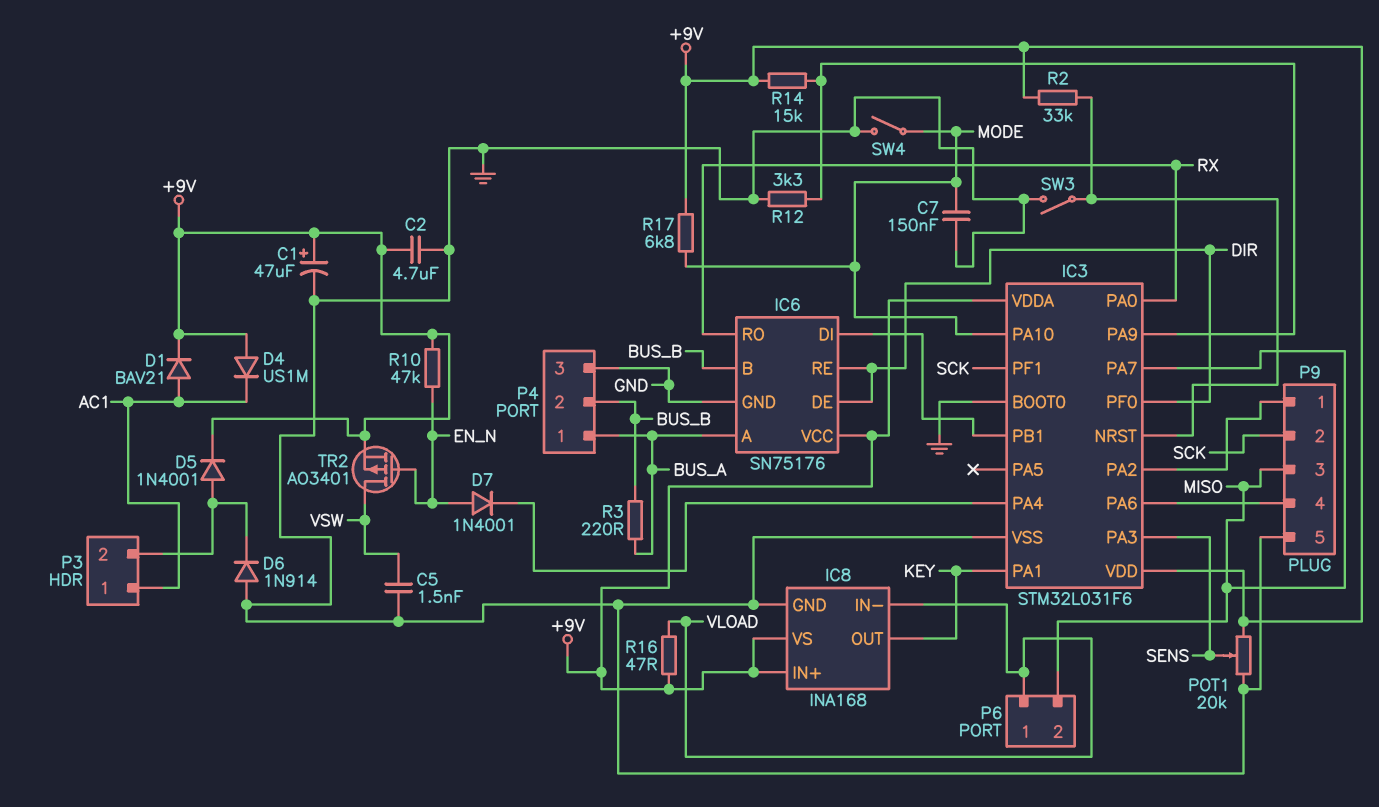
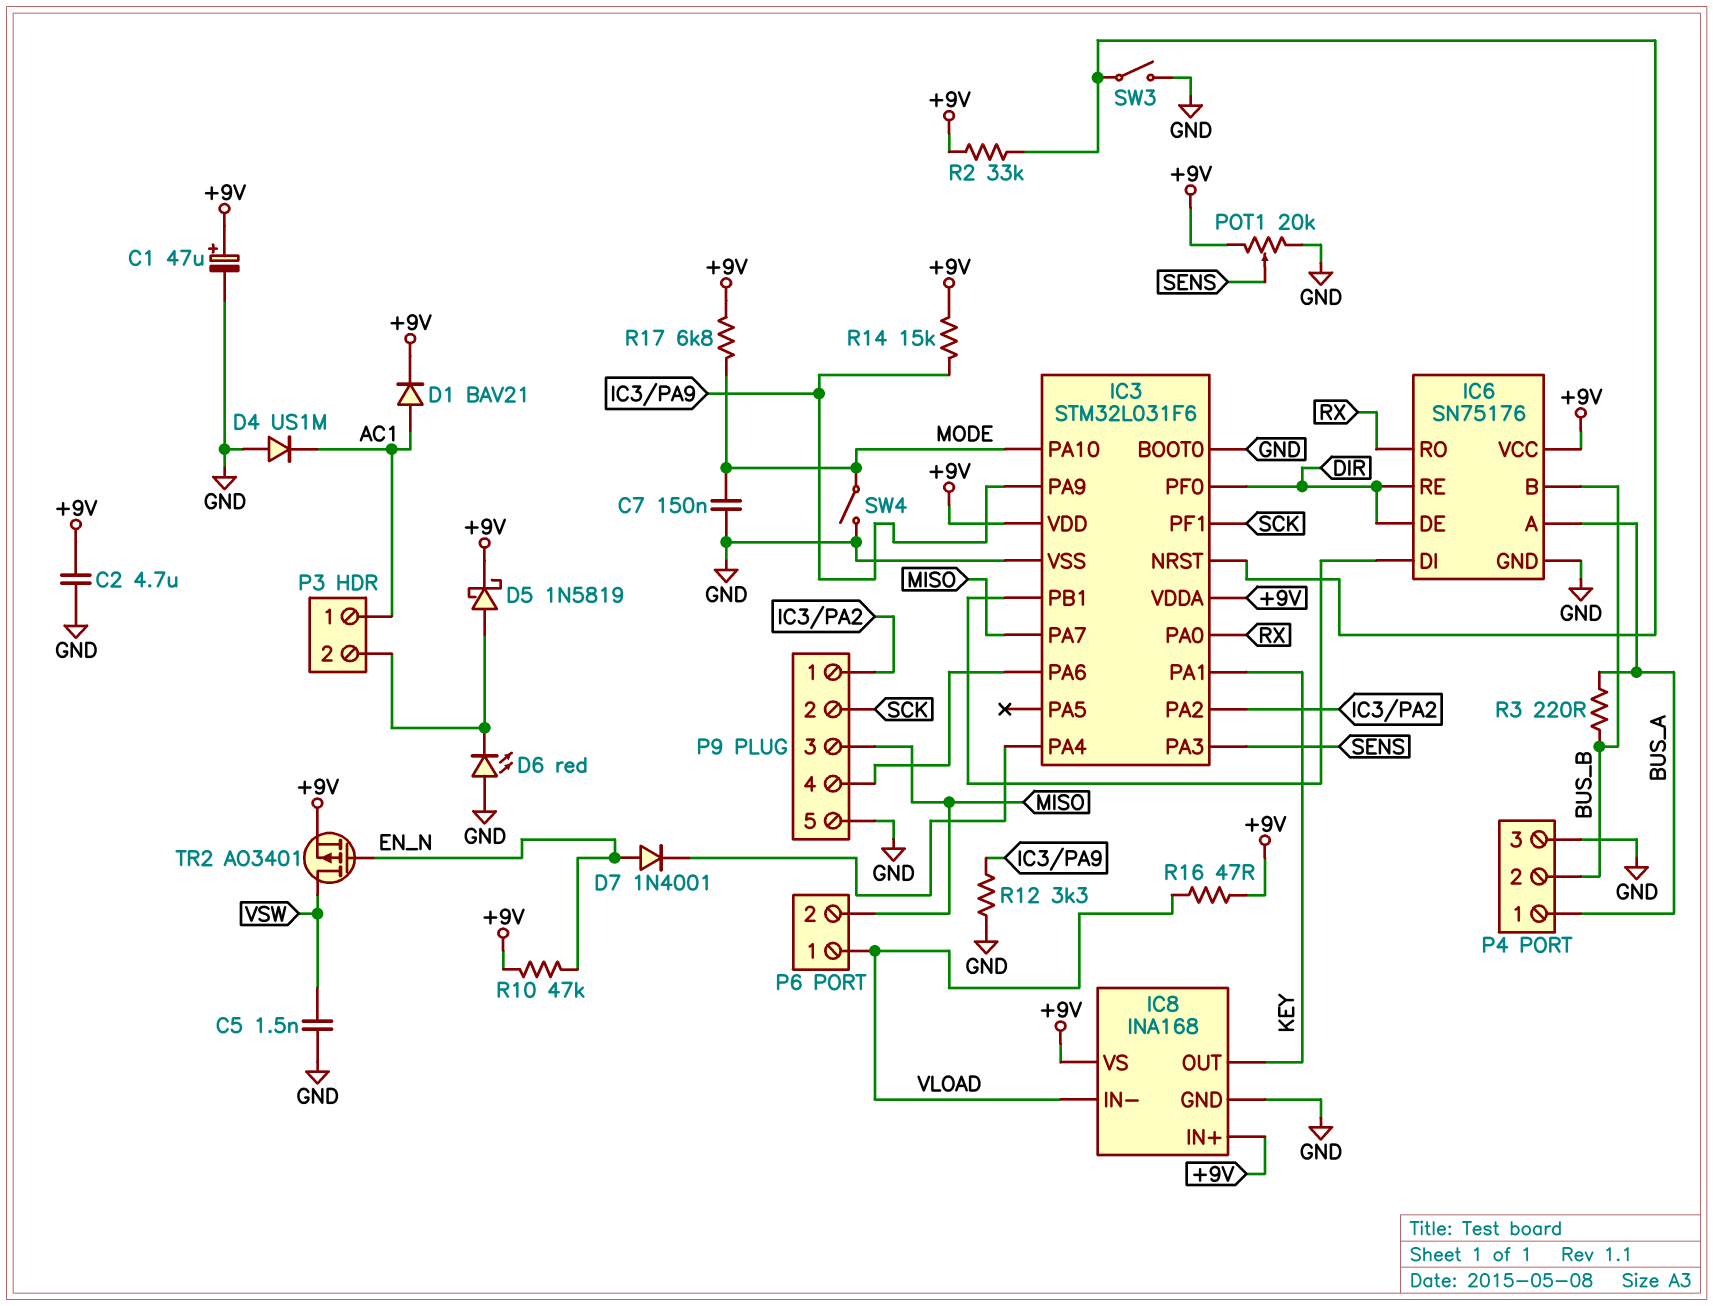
D4: diode US1M (A +9V, K AC1) -> diode US1M (A GND, K AC1)
D5: diode 1N4001 (A P3/2, K +9V) -> schottky 1N5819 (A P3/2, K +9V)
D6: diode 1N914 (A GND, K P3/2) -> LED red (A GND, K P3/2)

